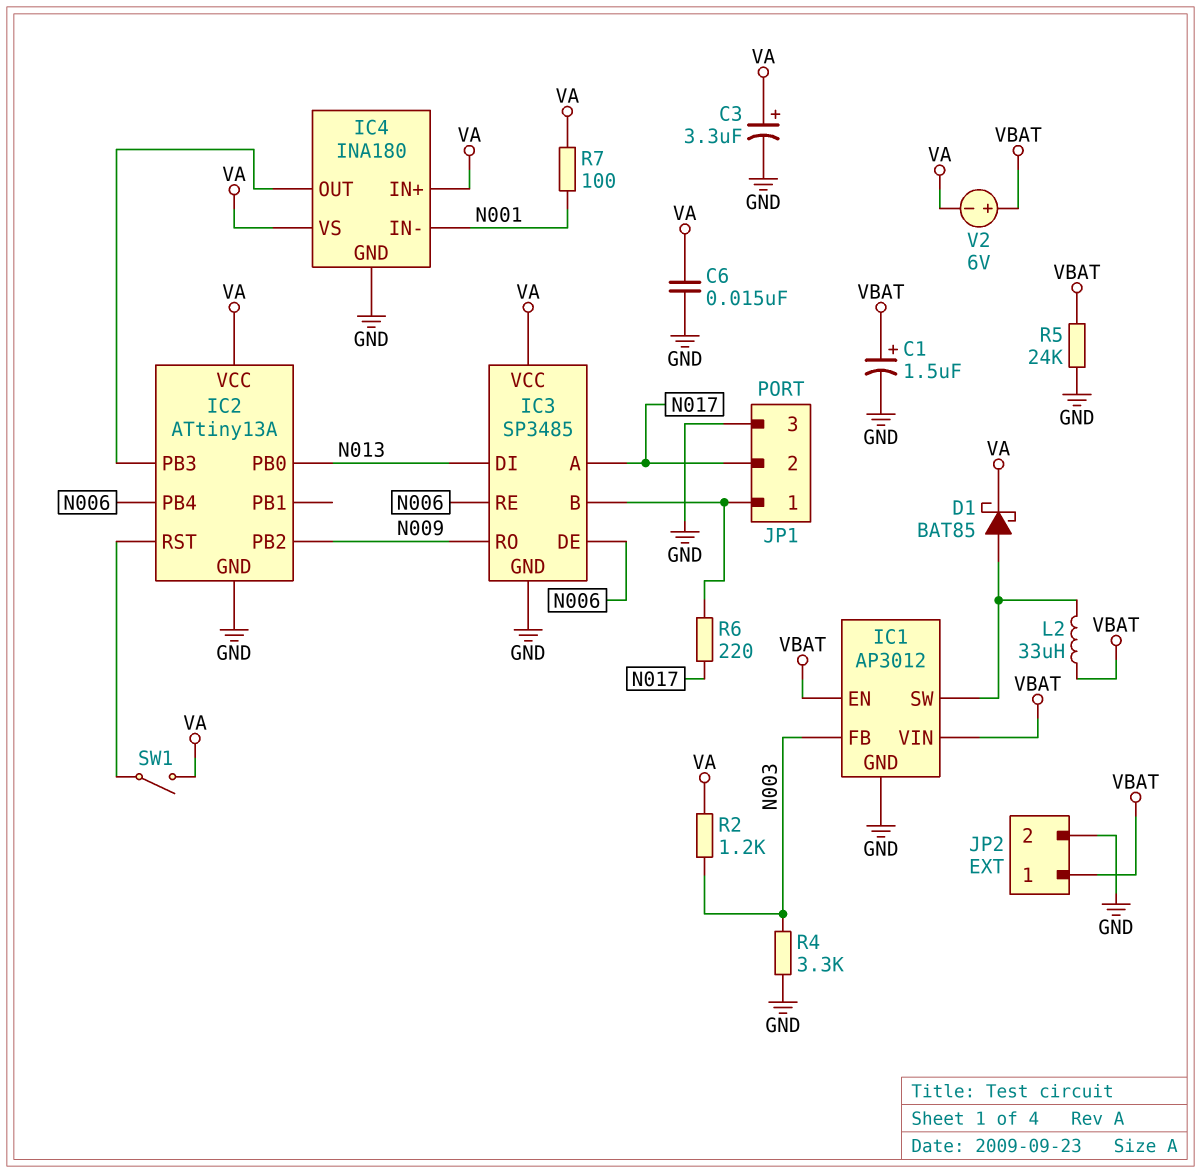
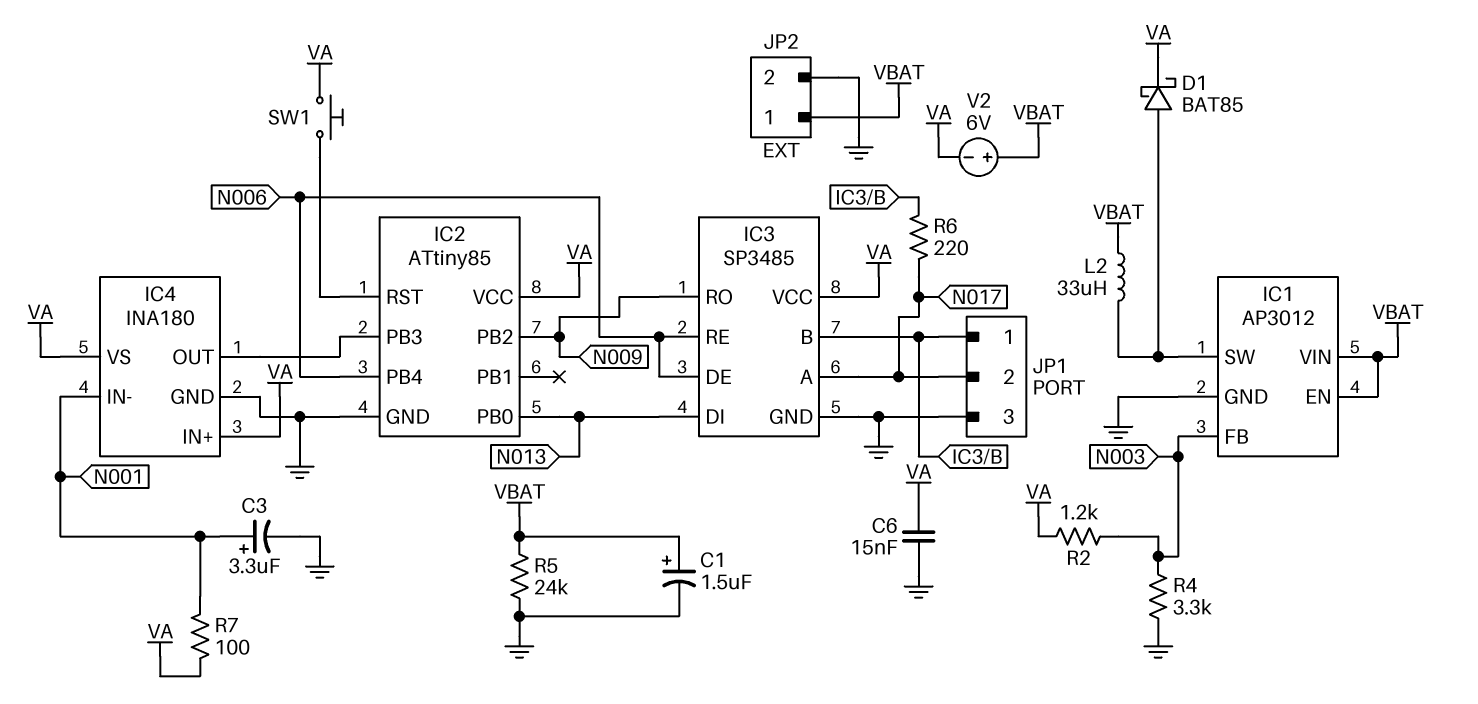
C3: 3.3uF (plus VA, minus GND) -> 3.3uF (plus N001, minus GND)
IC2: ATtiny13A -> ATtiny85
SW1: switch (IC2/RST, VA) -> button (IC2/RST, VA)

